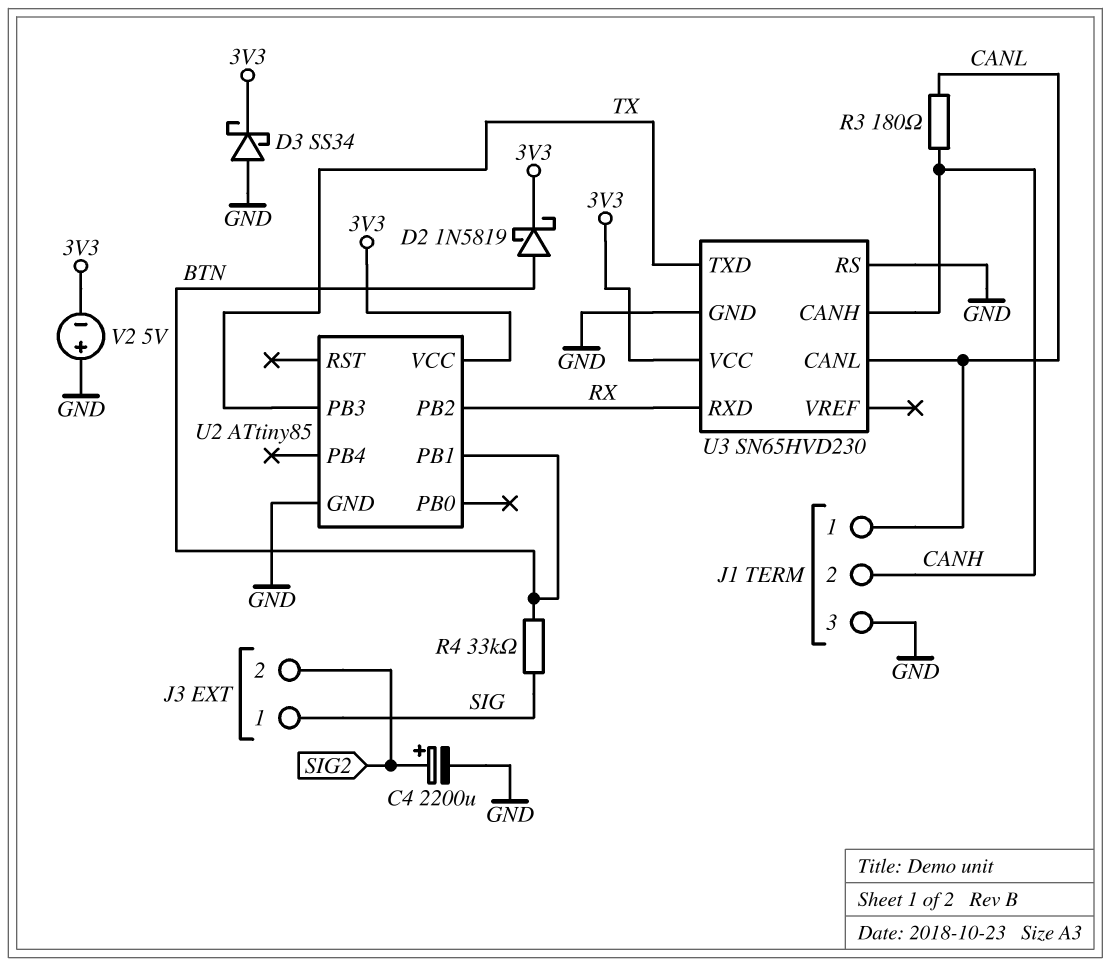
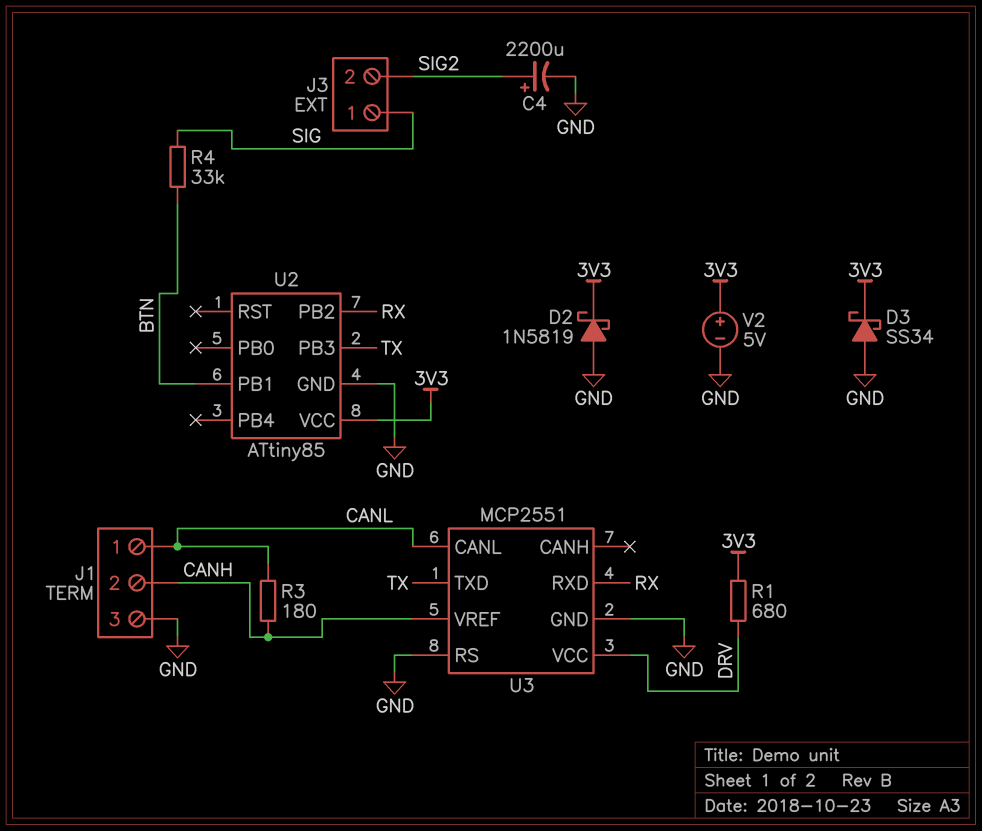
D2: schottky 1N5819 (A BTN, K 3V3) -> schottky 1N5819 (A GND, K 3V3)
R1: none -> 680 (3V3, DRV)
U3: SN65HVD230 -> MCP2551
U3 pin CANH: CANH -> none
U3 pin VCC: 3V3 -> DRV
U3 pin VREF: none -> CANH
V2: 5V (plus GND, minus 3V3) -> 5V (plus 3V3, minus GND)

